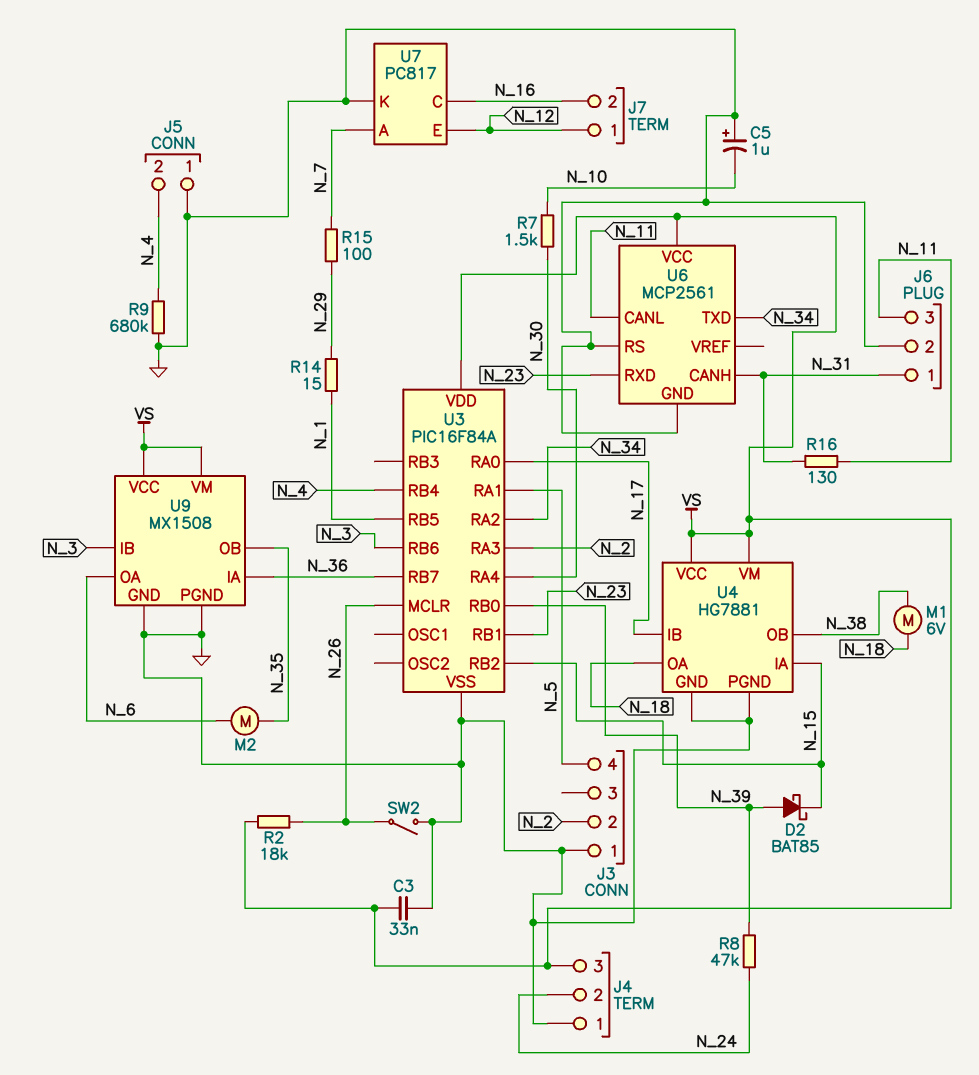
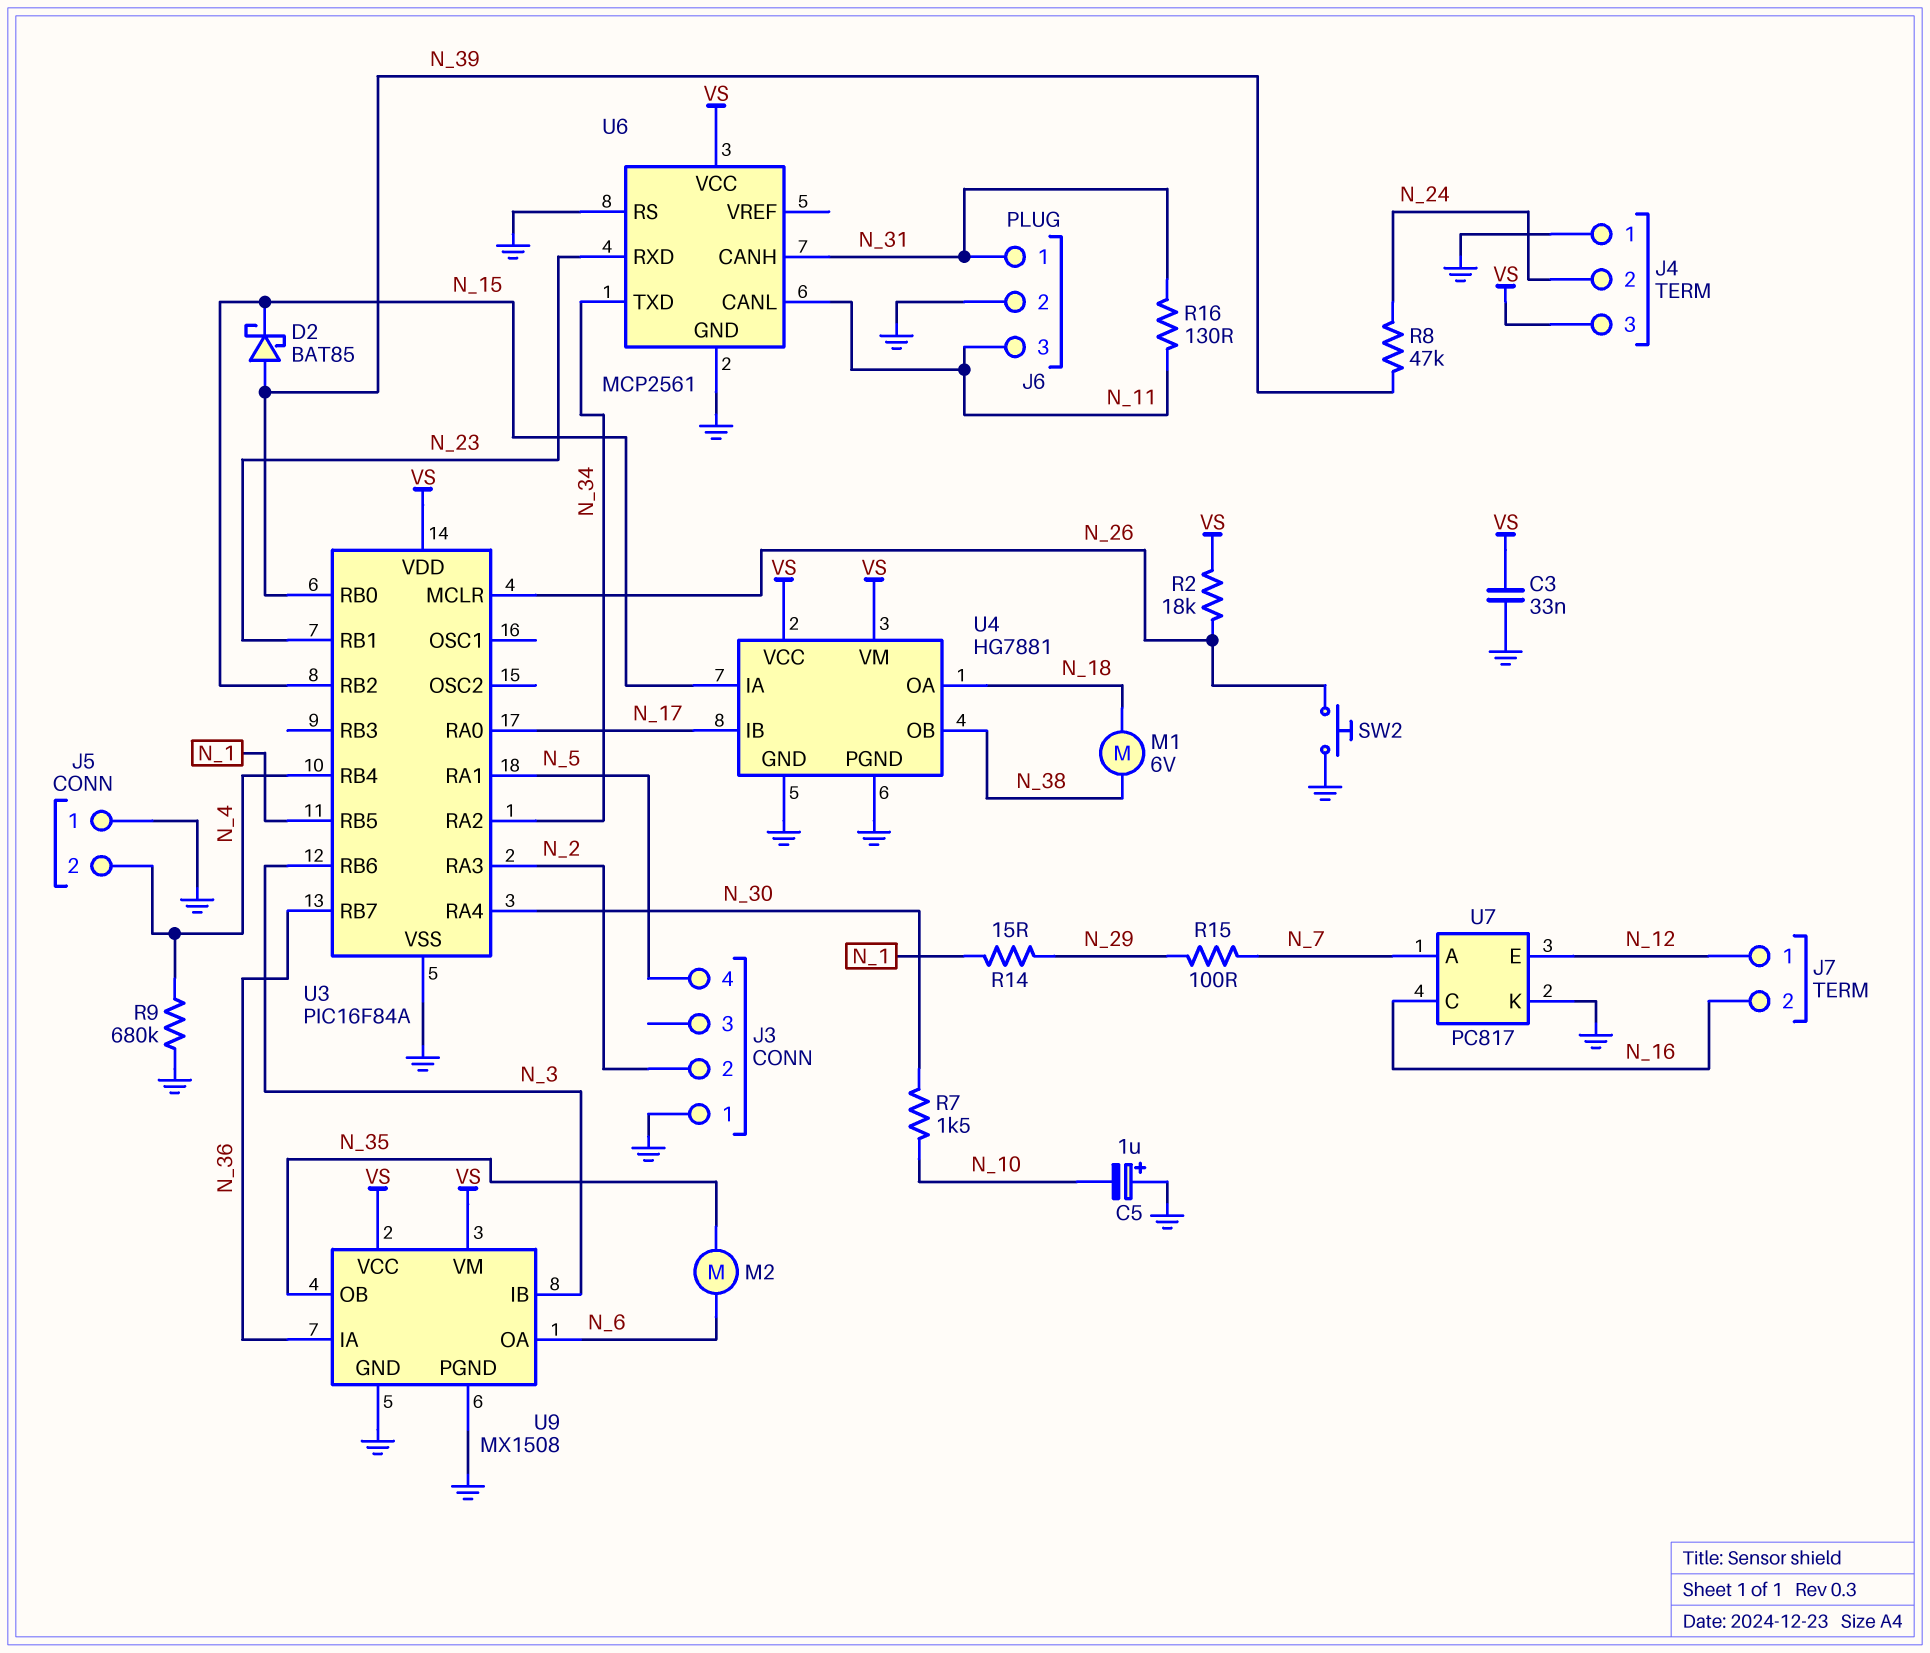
SW2: switch (GND, N_26) -> button (GND, N_26)

